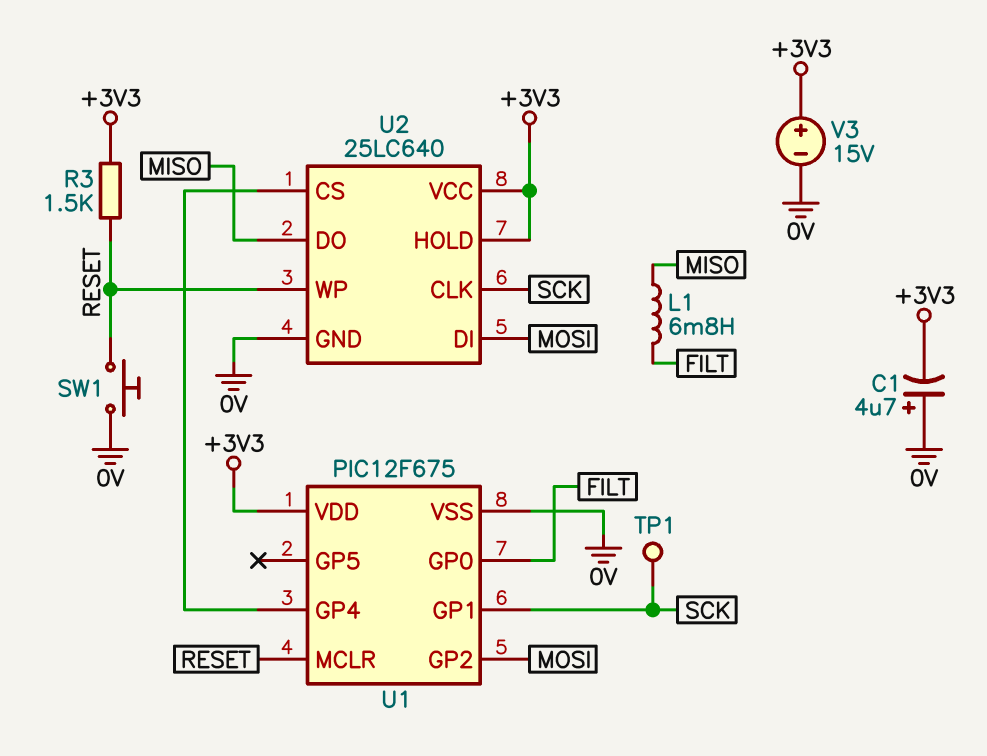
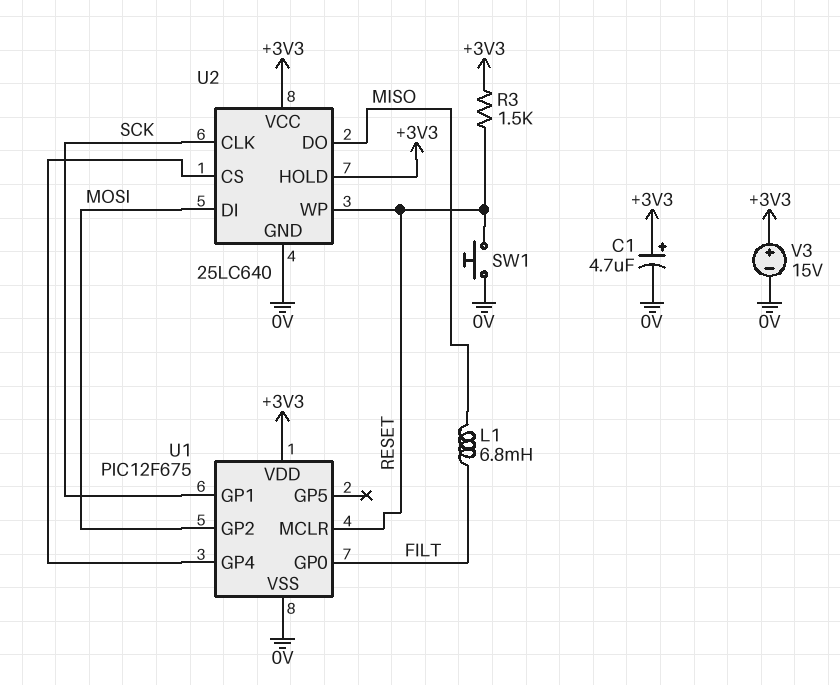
C1: 4.7uF (plus 0V, minus +3V3) -> 4.7uF (plus +3V3, minus 0V)
TP1: test point (SCK) -> none

